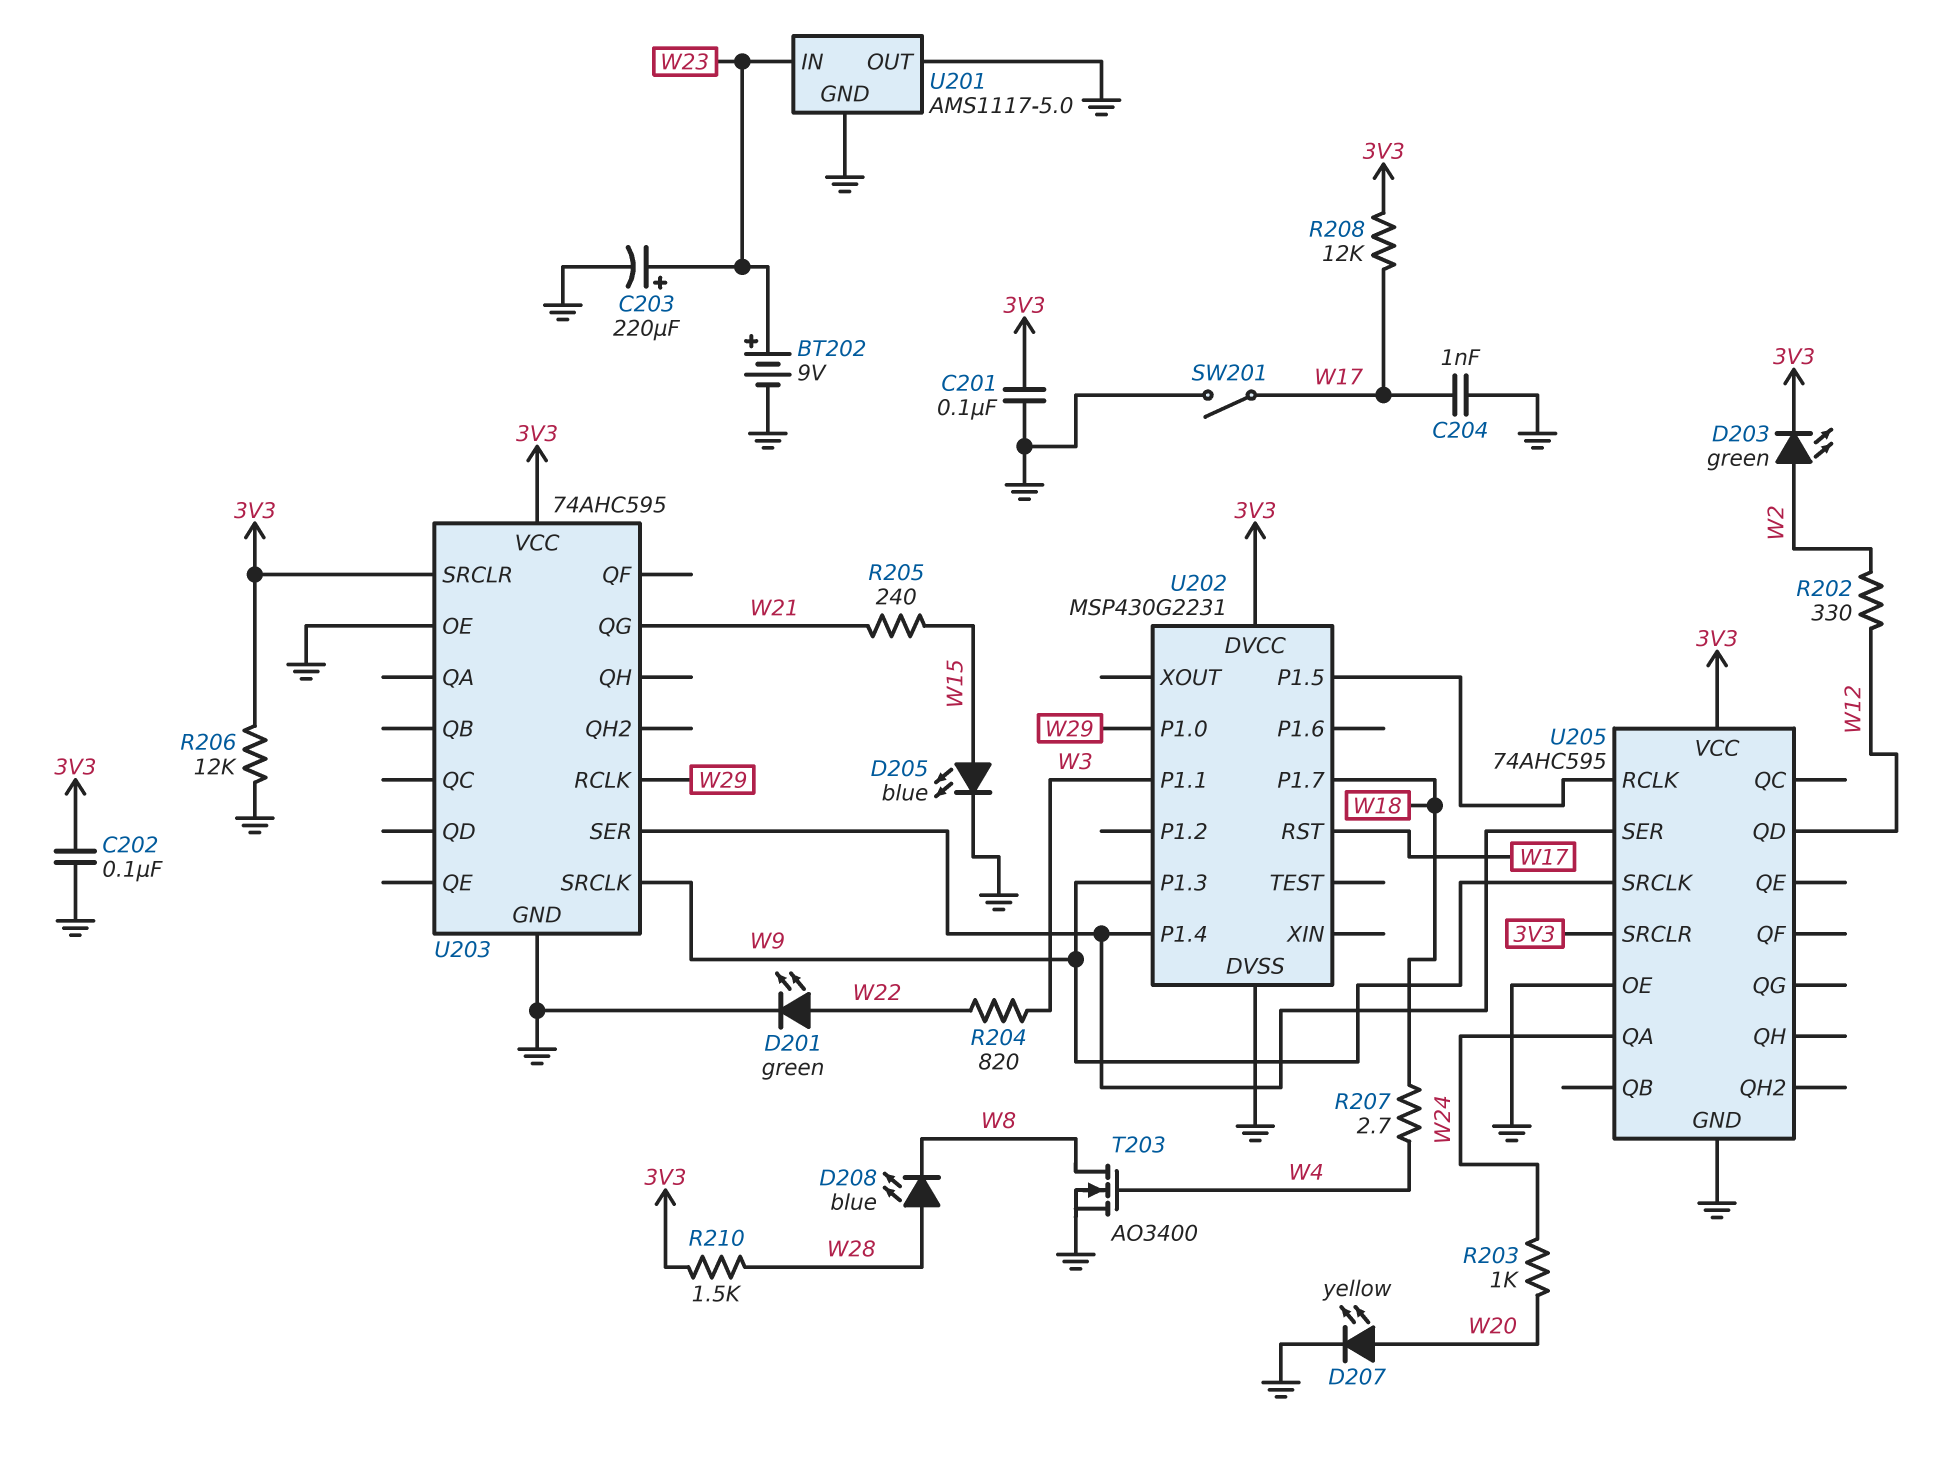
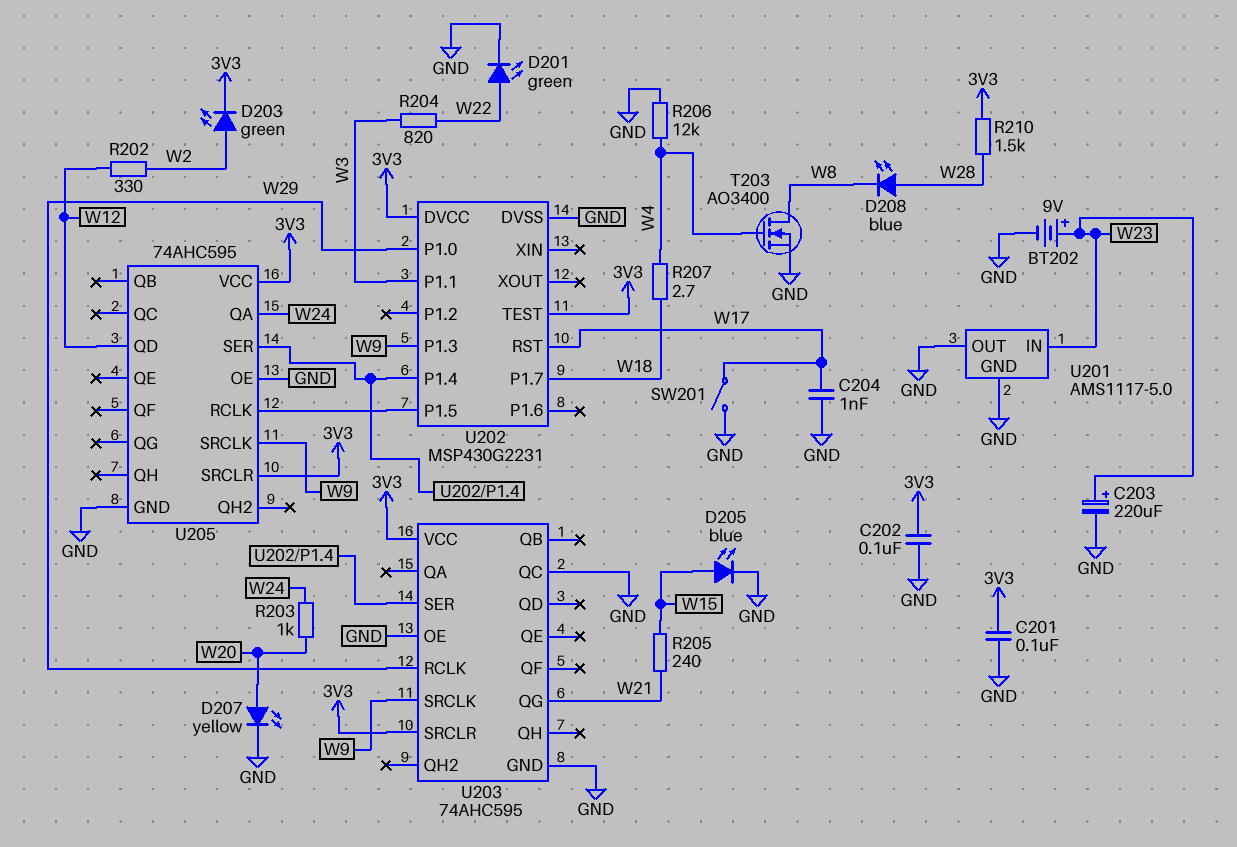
R206: 12k (3V3, GND) -> 12k (GND, W4)
R208: 12k (3V3, W17) -> none
U202 pin TEST: none -> 3V3
U203 pin QC: none -> GND

